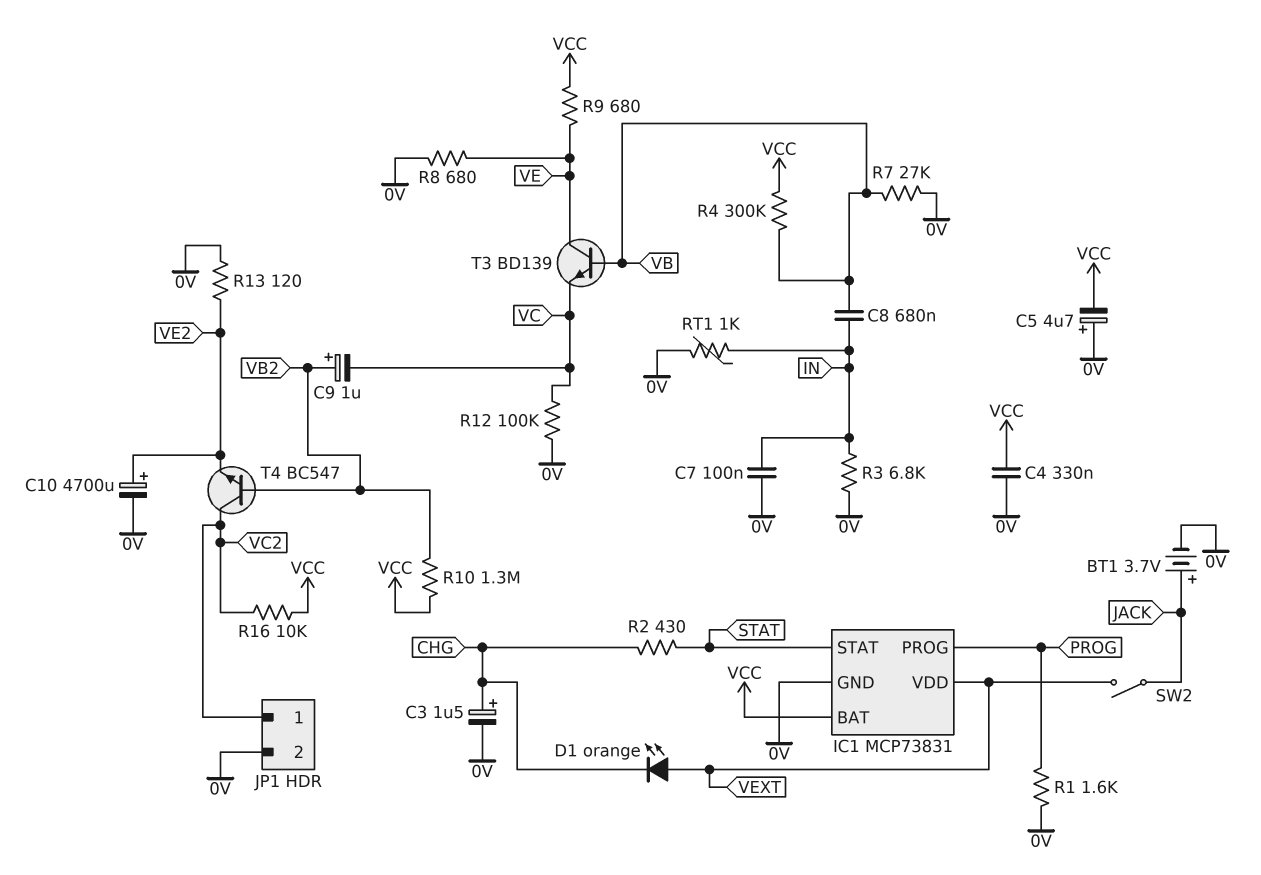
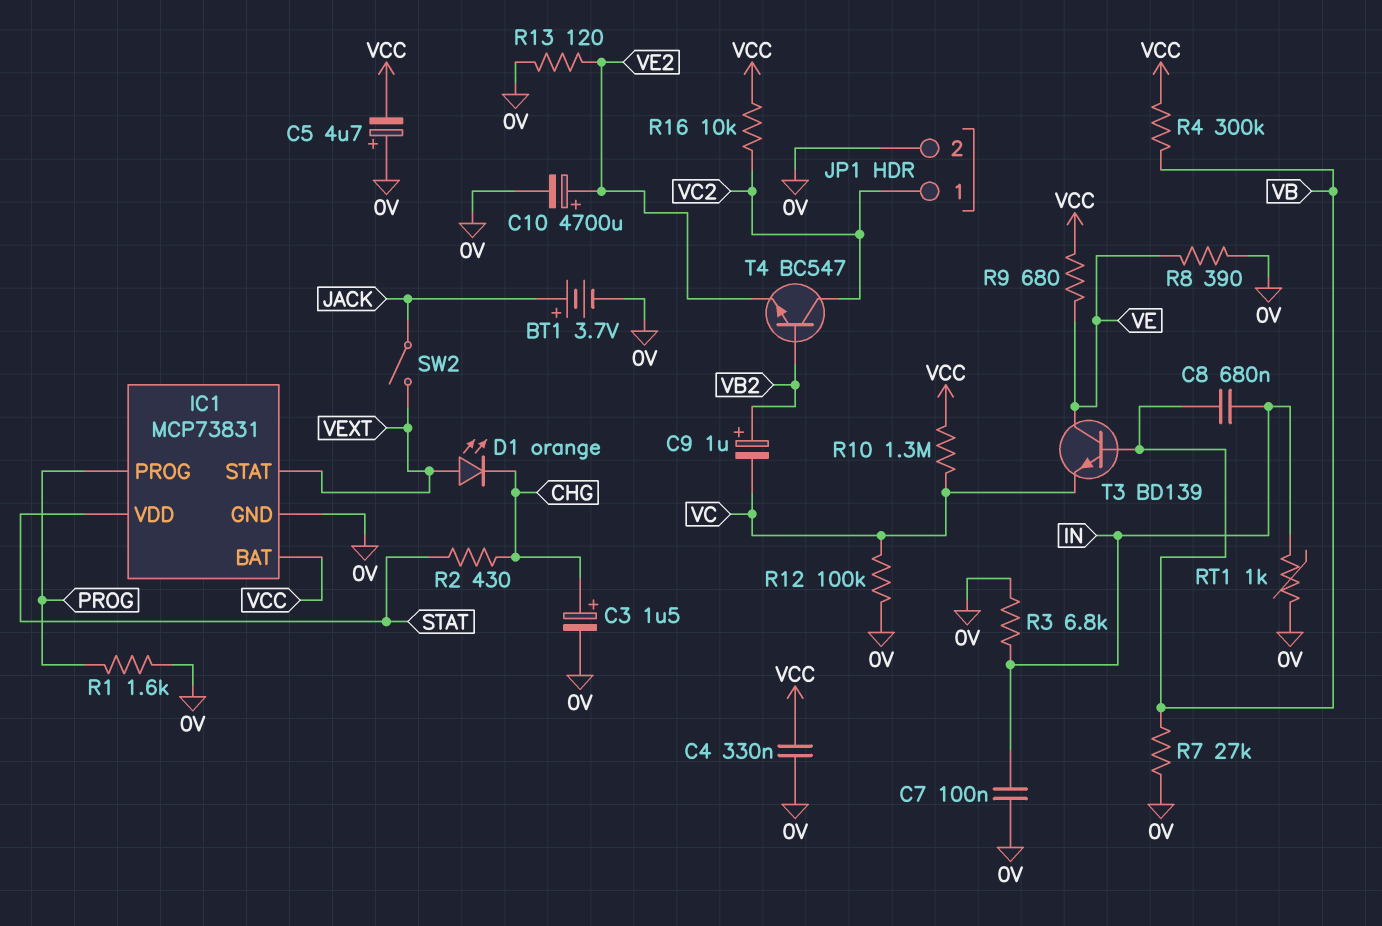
IC1 pin STAT: STAT -> VEXT
IC1 pin VDD: VEXT -> STAT
R8: 680 (0V, VE) -> 390 (0V, VE)
R10: 1.3M (VB2, VCC) -> 1.3M (VC, VCC)

